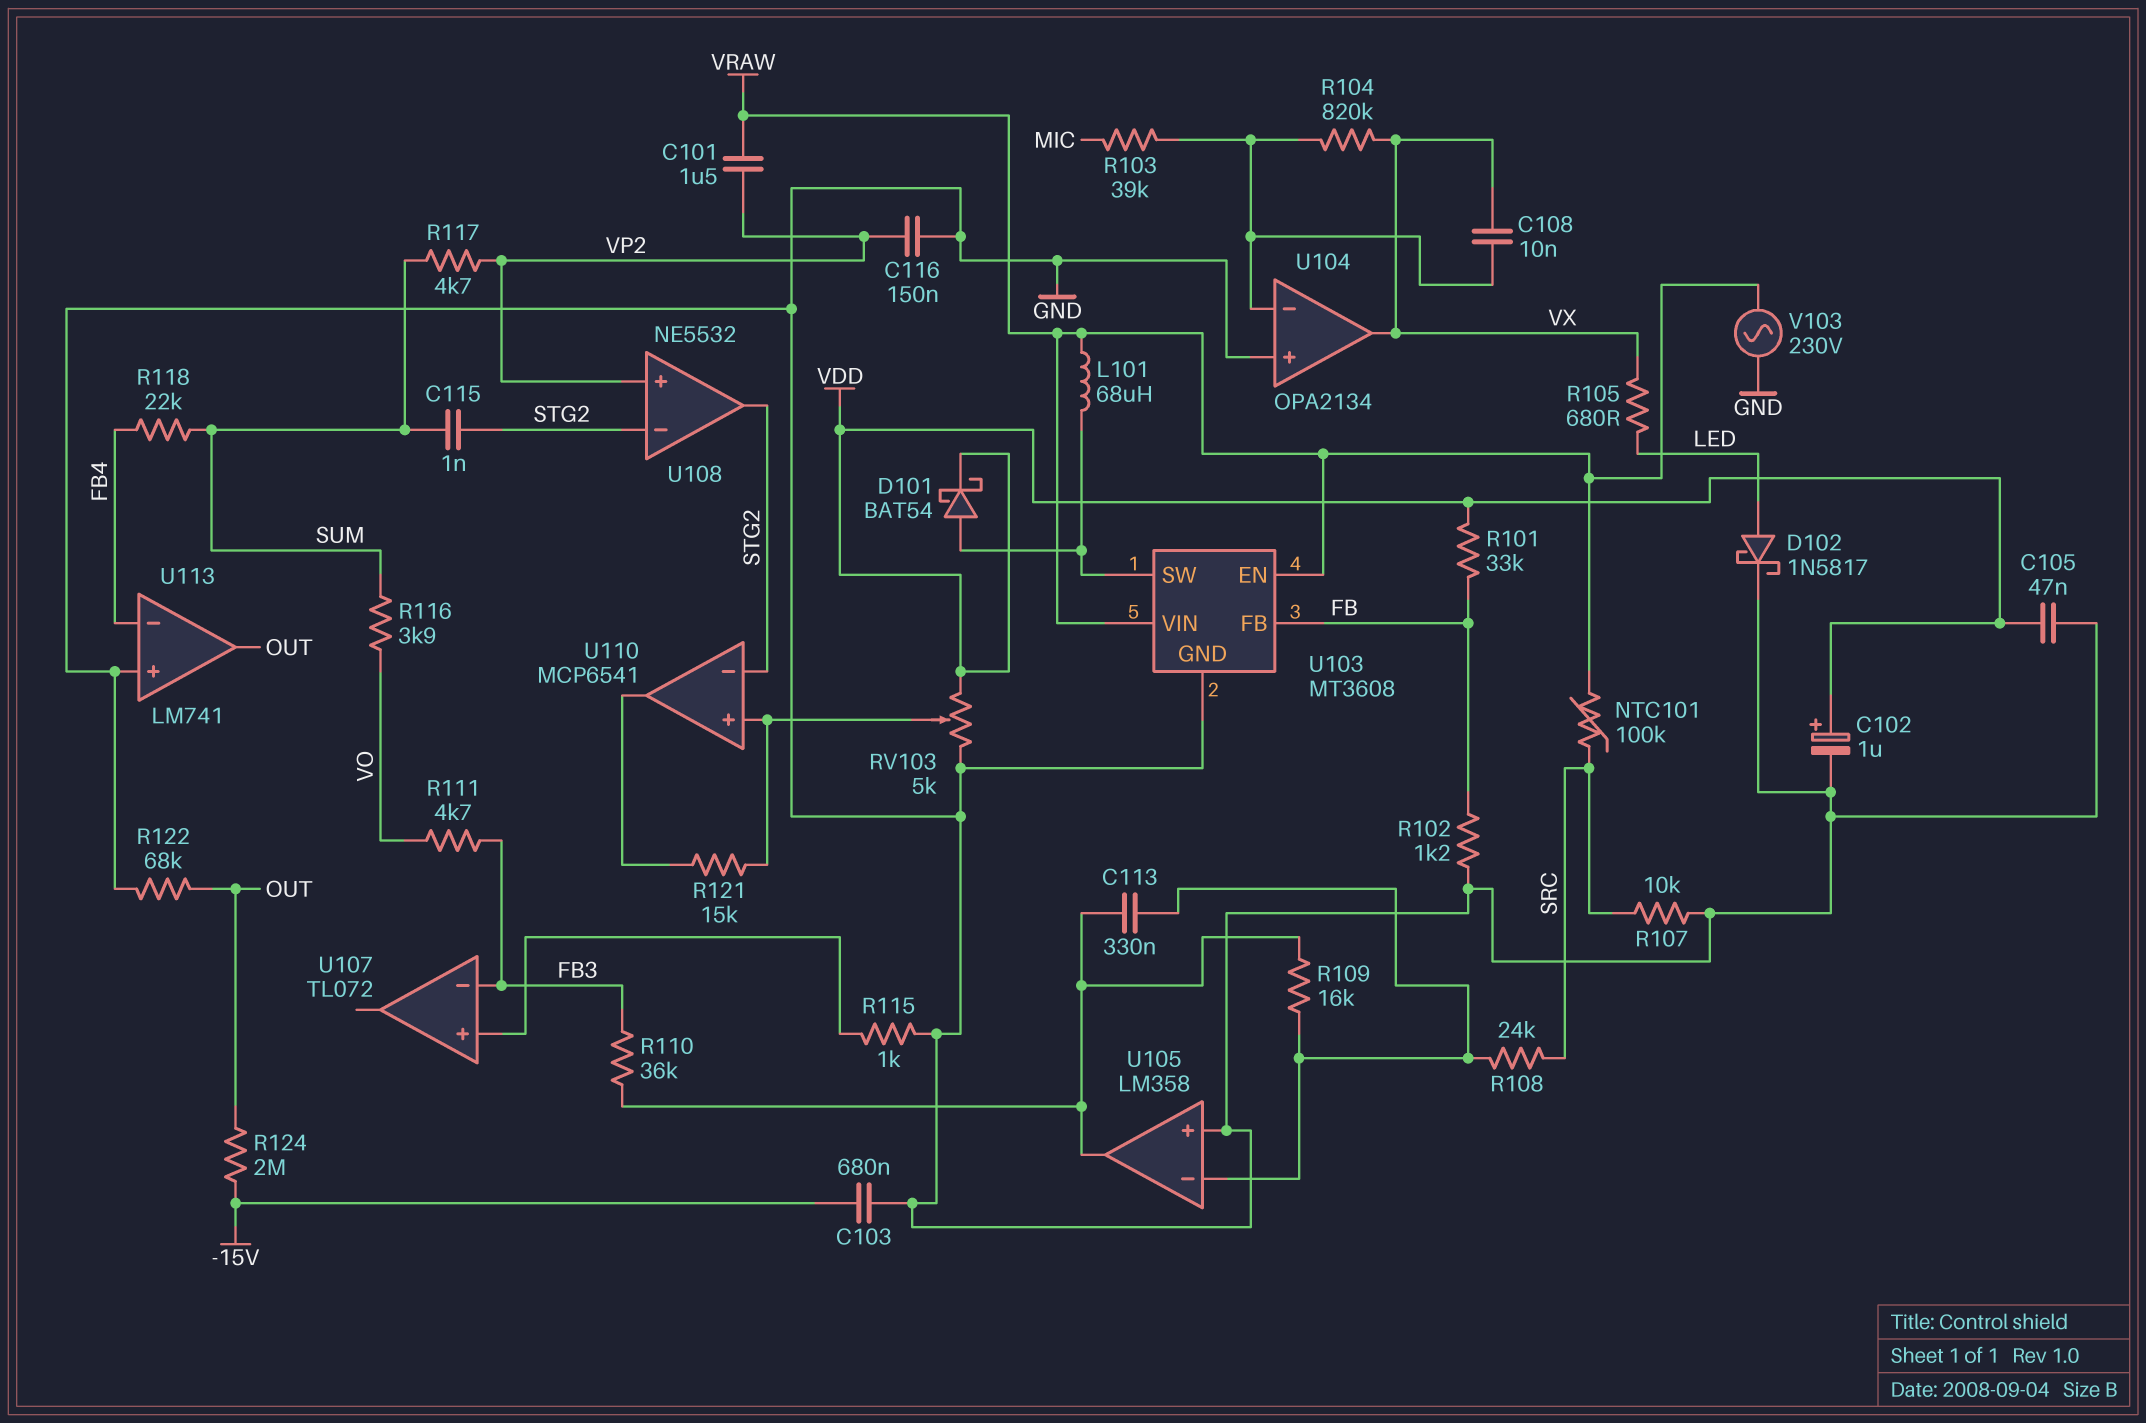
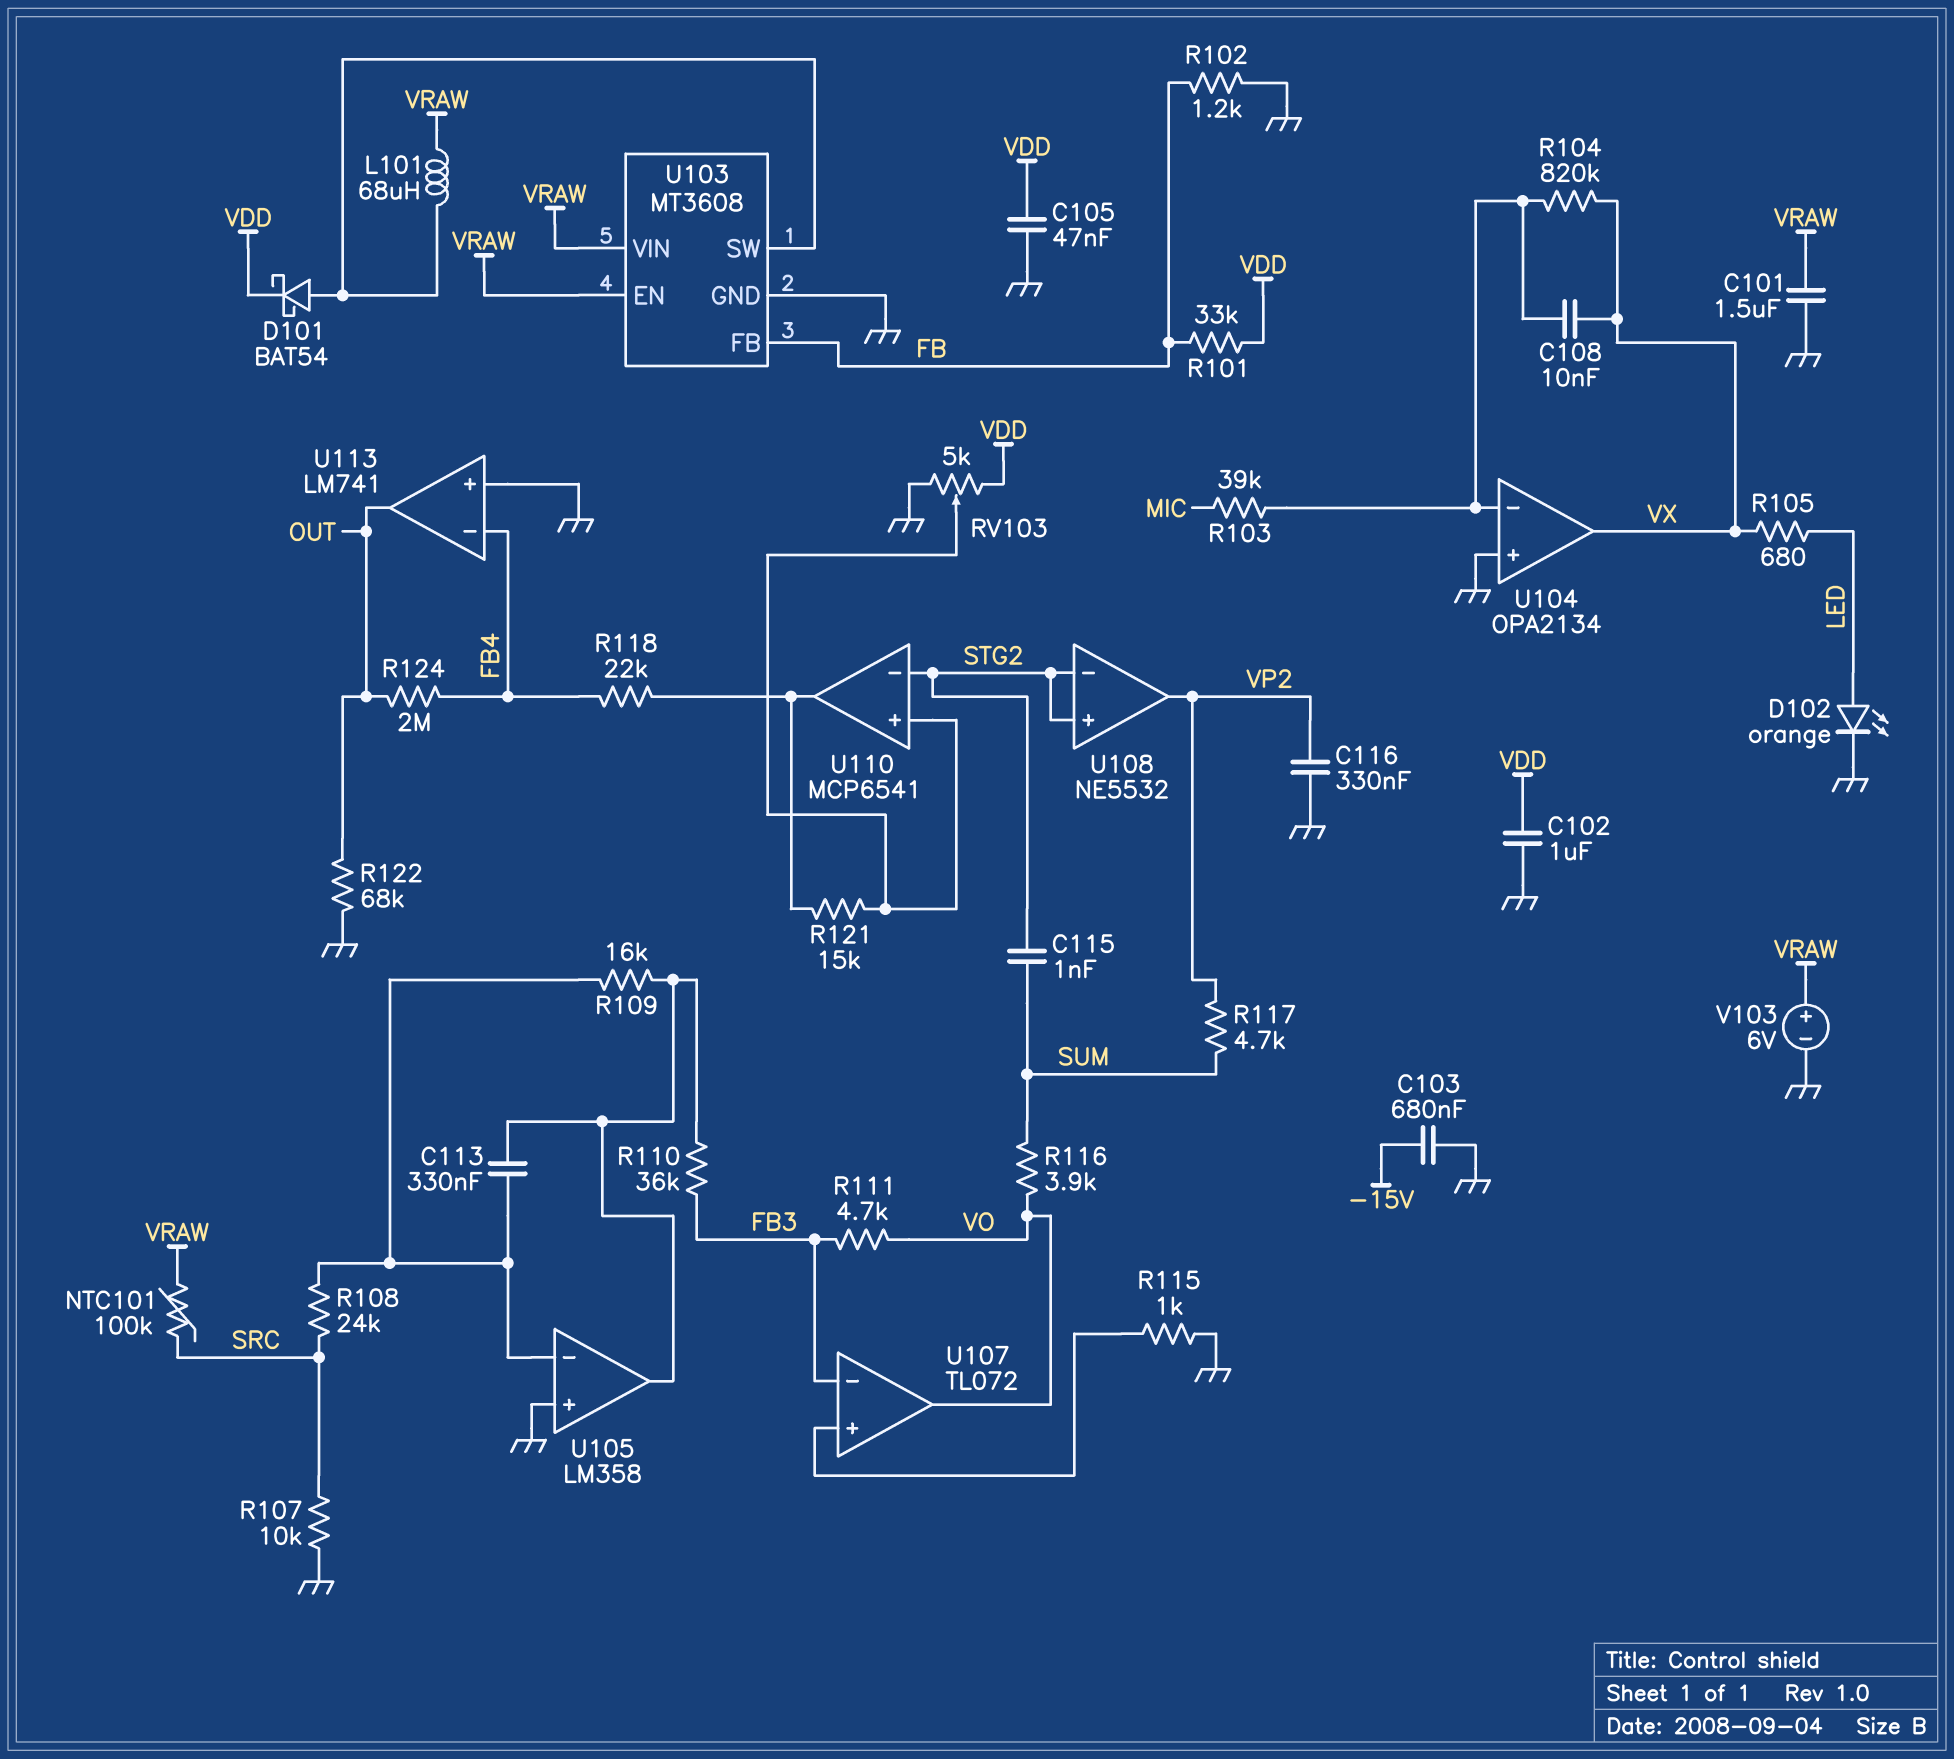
C101: 1.5uF (VP2, VRAW) -> 1.5uF (GND, VRAW)
C102: 1uF (plus VDD, minus GND) -> 1uF (GND, VDD)
C116: 150nF (GND, VP2) -> 330nF (GND, VP2)
D102: schottky 1N5817 (A LED, K GND) -> LED orange (A LED, K GND)
R118: 22k (FB4, SUM) -> 22k (FB4, U110/out)
R124: 2M (-15V, OUT) -> 2M (FB4, OUT)
U107 pin out: none -> VO
U108 pin in+: VP2 -> STG2
U108 pin out: STG2 -> VP2
V103: AC 230V (GND, VRAW) -> 6V (plus VRAW, minus GND)

